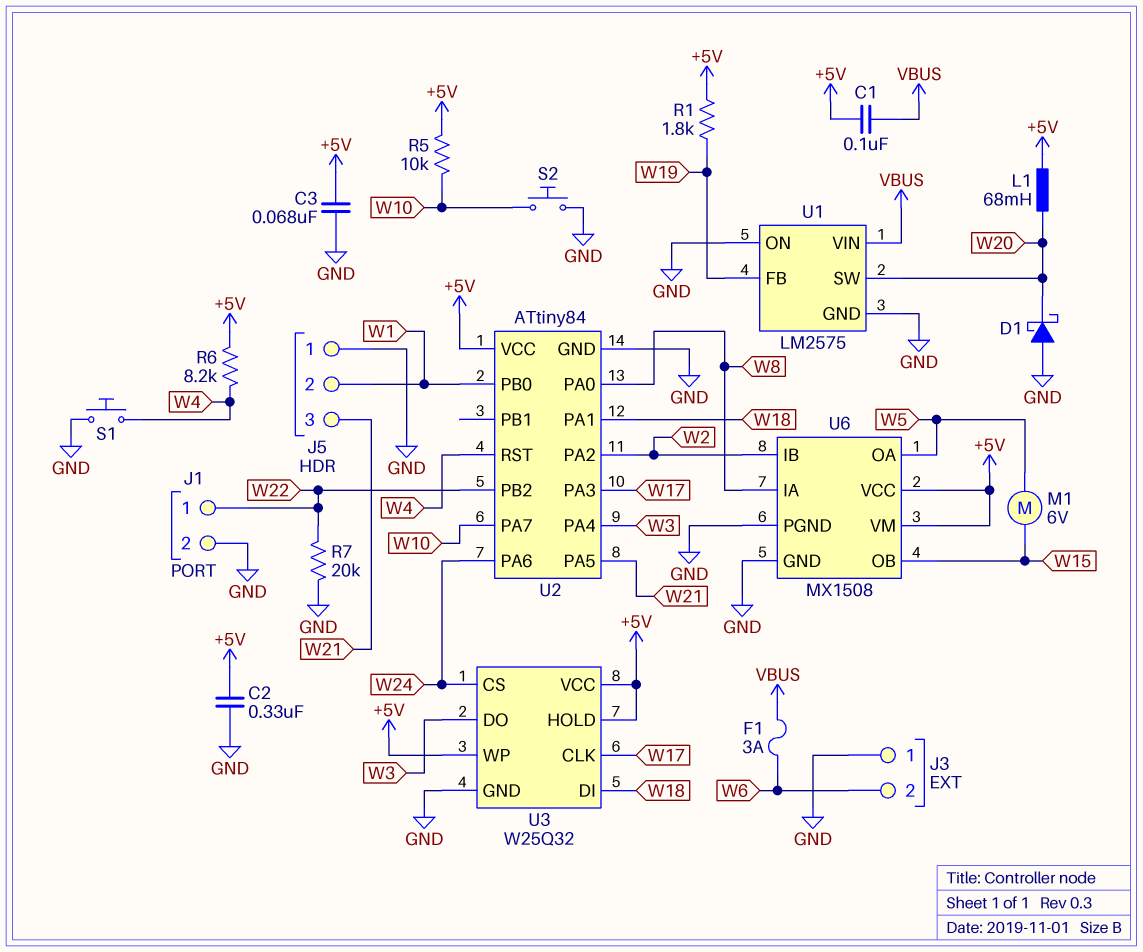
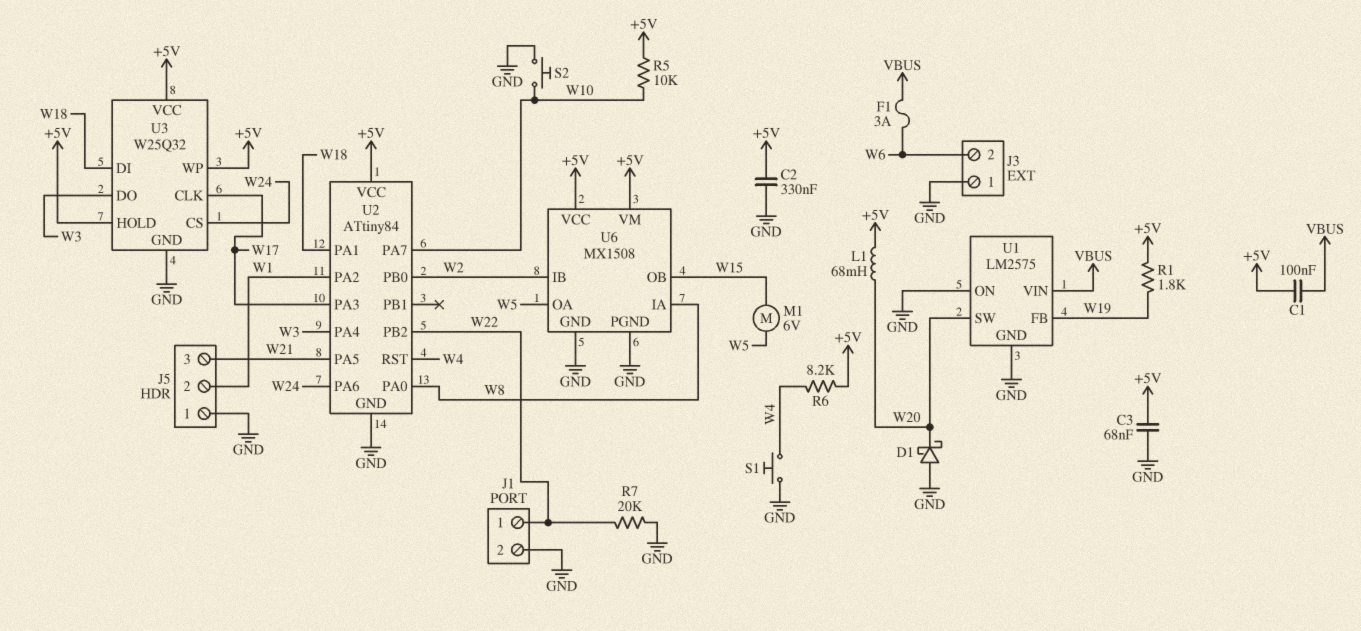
U2 pin PA2: W2 -> W1
U2 pin PB0: W1 -> W2

